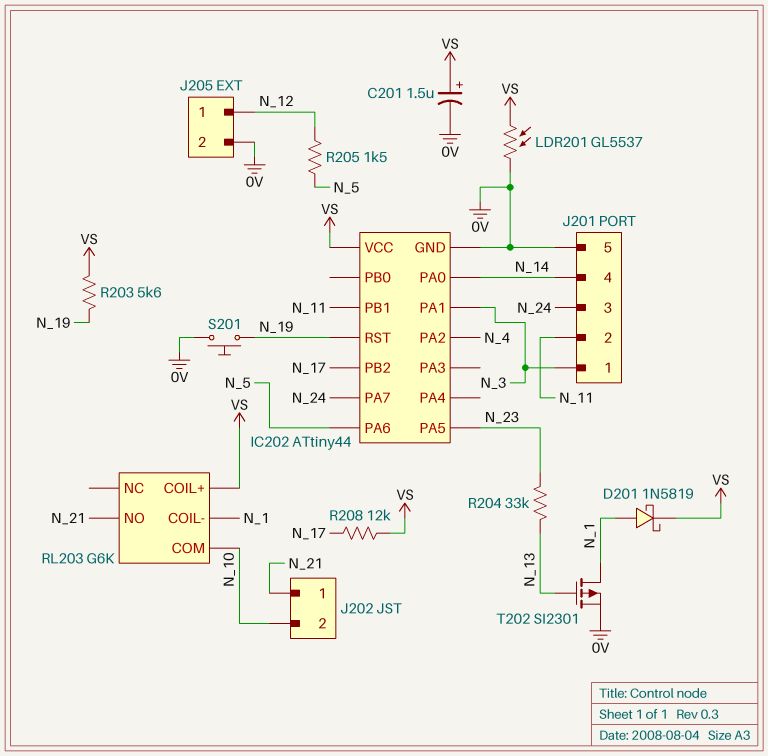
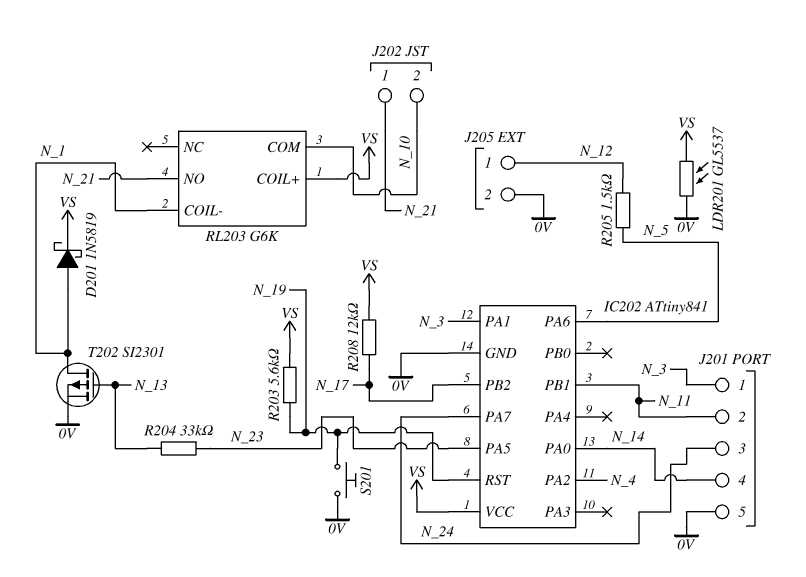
C201: 1.5uF (plus VS, minus 0V) -> none
IC202: ATtiny44 -> ATtiny841

